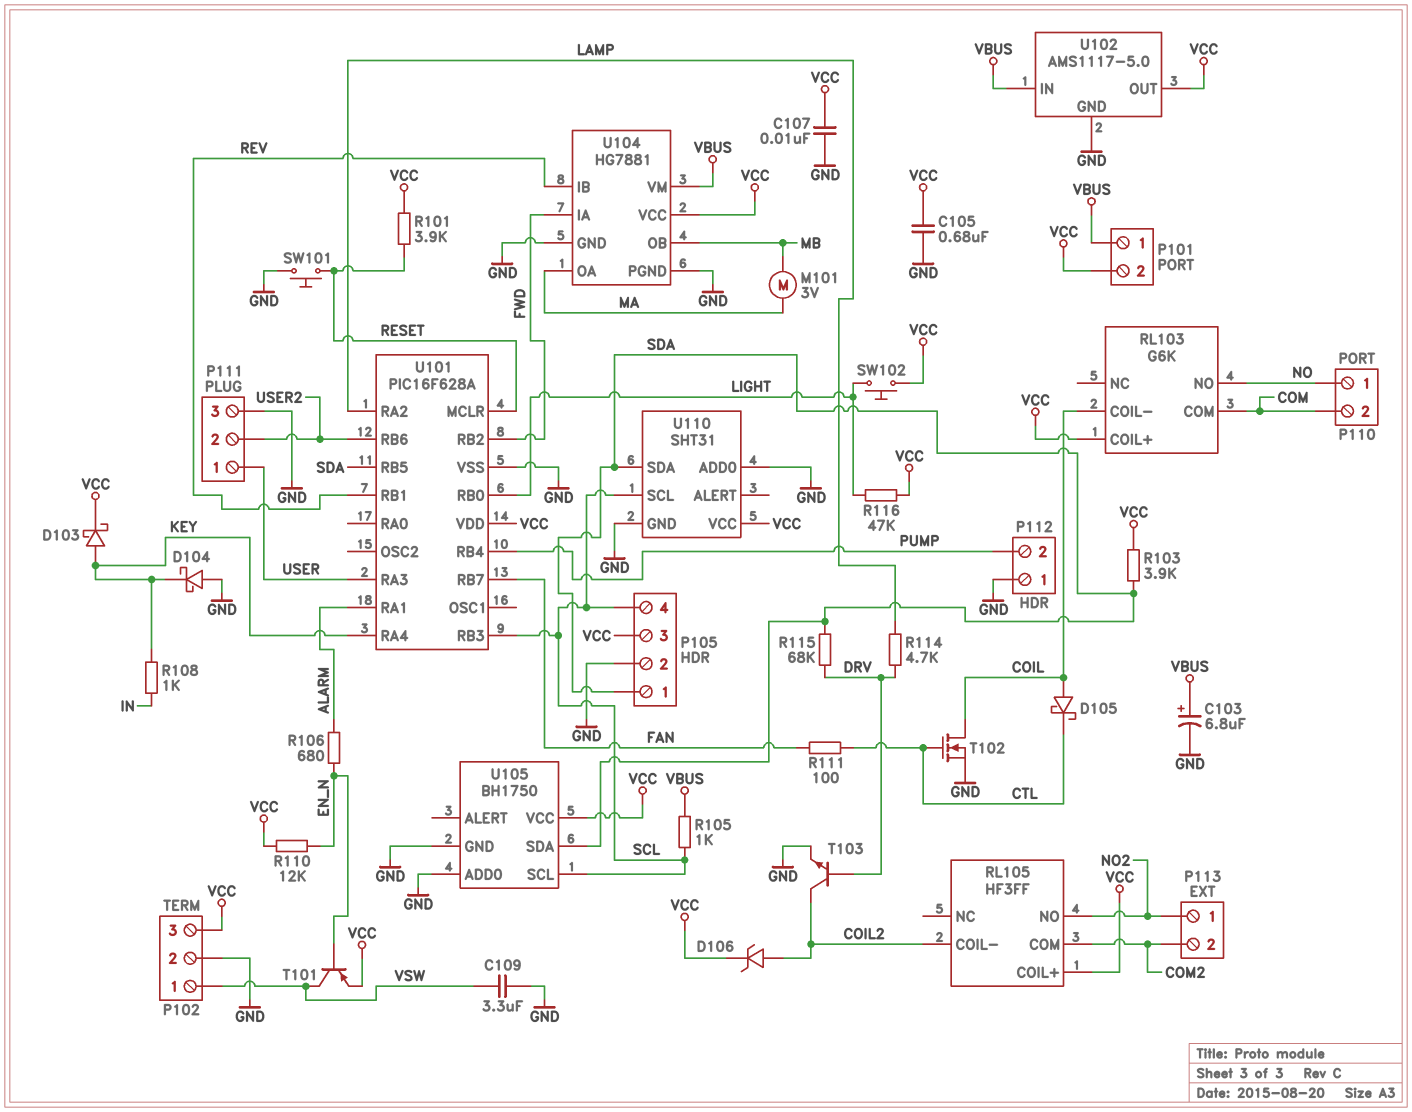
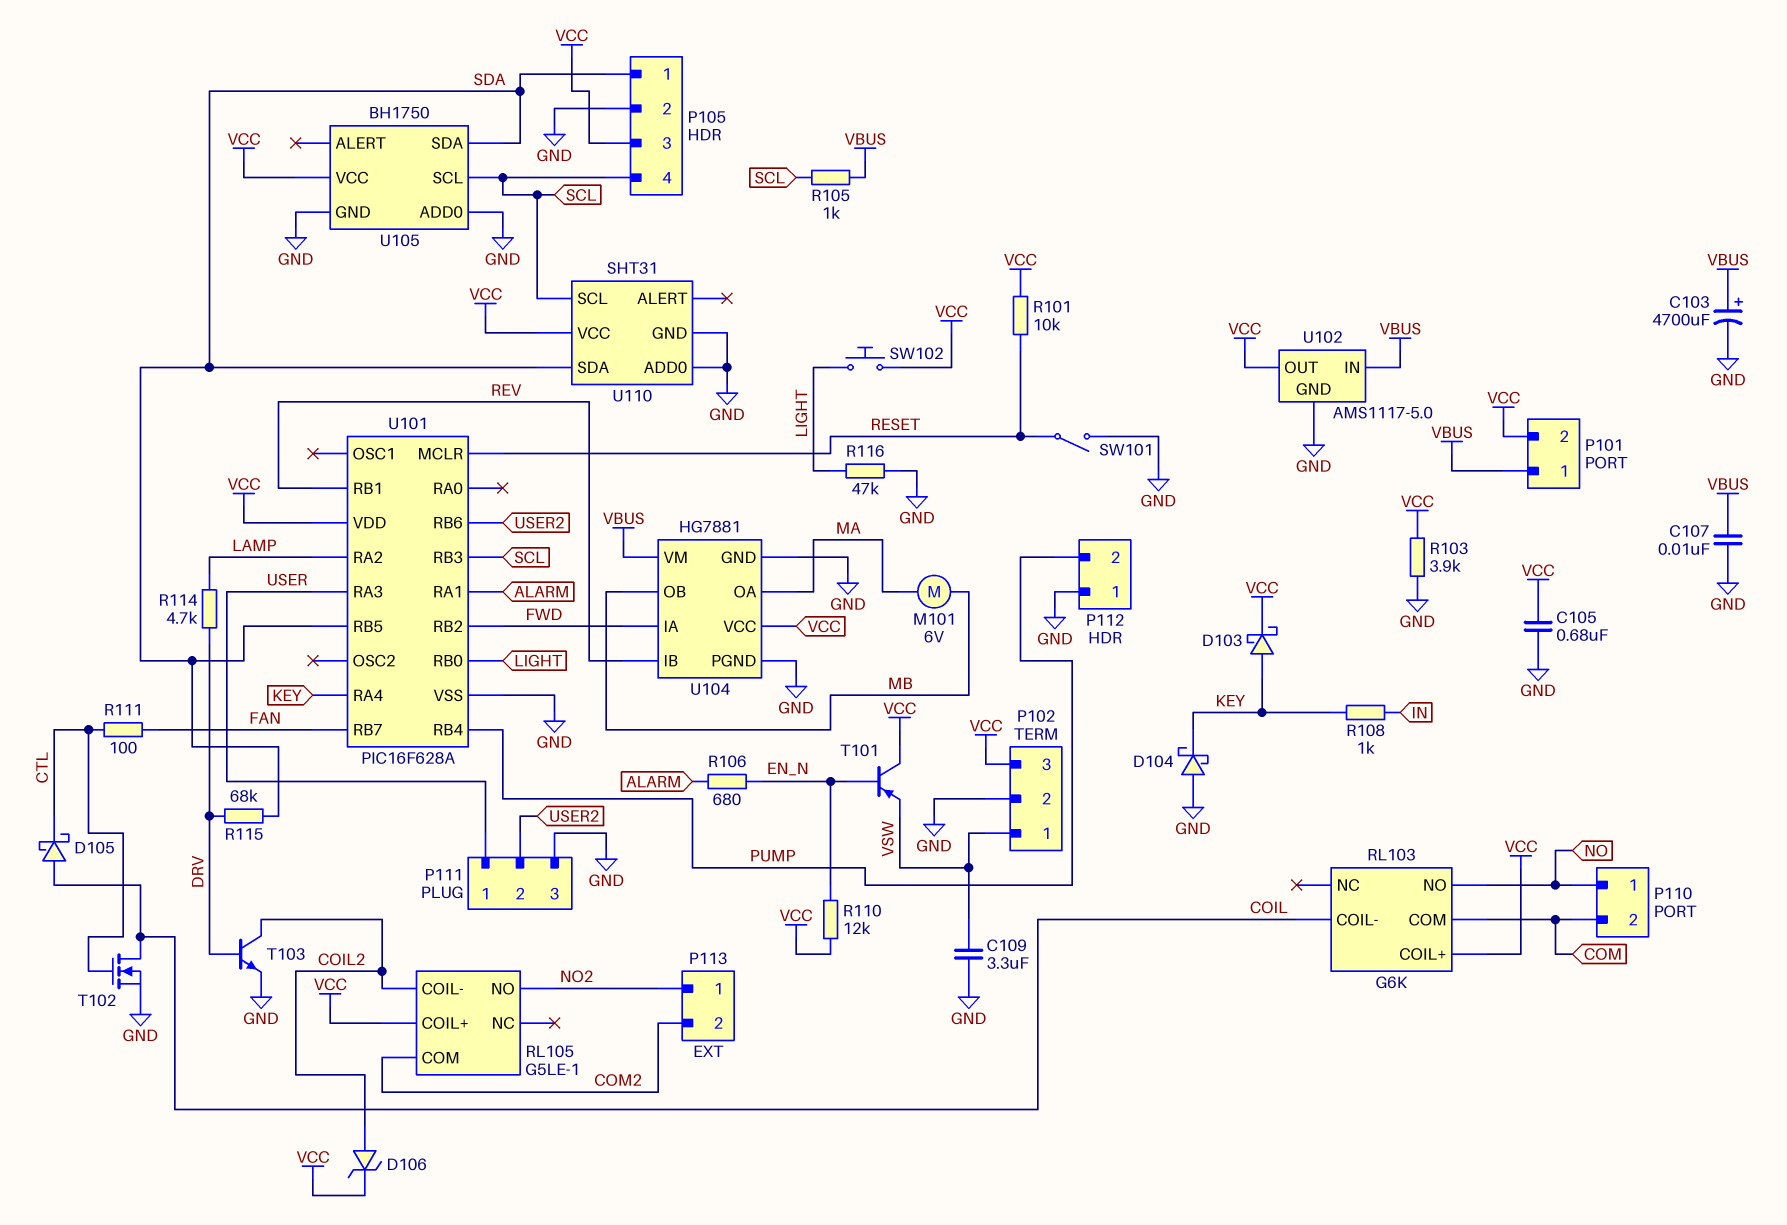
C103: 6.8uF (plus VBUS, minus GND) -> 4700uF (plus VBUS, minus GND)
C107: 10nF (GND, VCC) -> 10nF (GND, VBUS)
M101: motor 3V (MA, MB) -> motor 6V (MA, MB)
R101: 3.9k (RESET, VCC) -> 10k (RESET, VCC)
R103: 3.9k (SDA, VCC) -> 3.9k (GND, VCC)
R116: 47k (LIGHT, VCC) -> 47k (GND, LIGHT)
RL105: HF3FF -> G5LE-1
SW101: button (GND, RESET) -> switch (GND, RESET)
T101: PNP (B EN_N, C VSW, E VCC) -> PNP (B EN_N, C VCC, E VSW)

